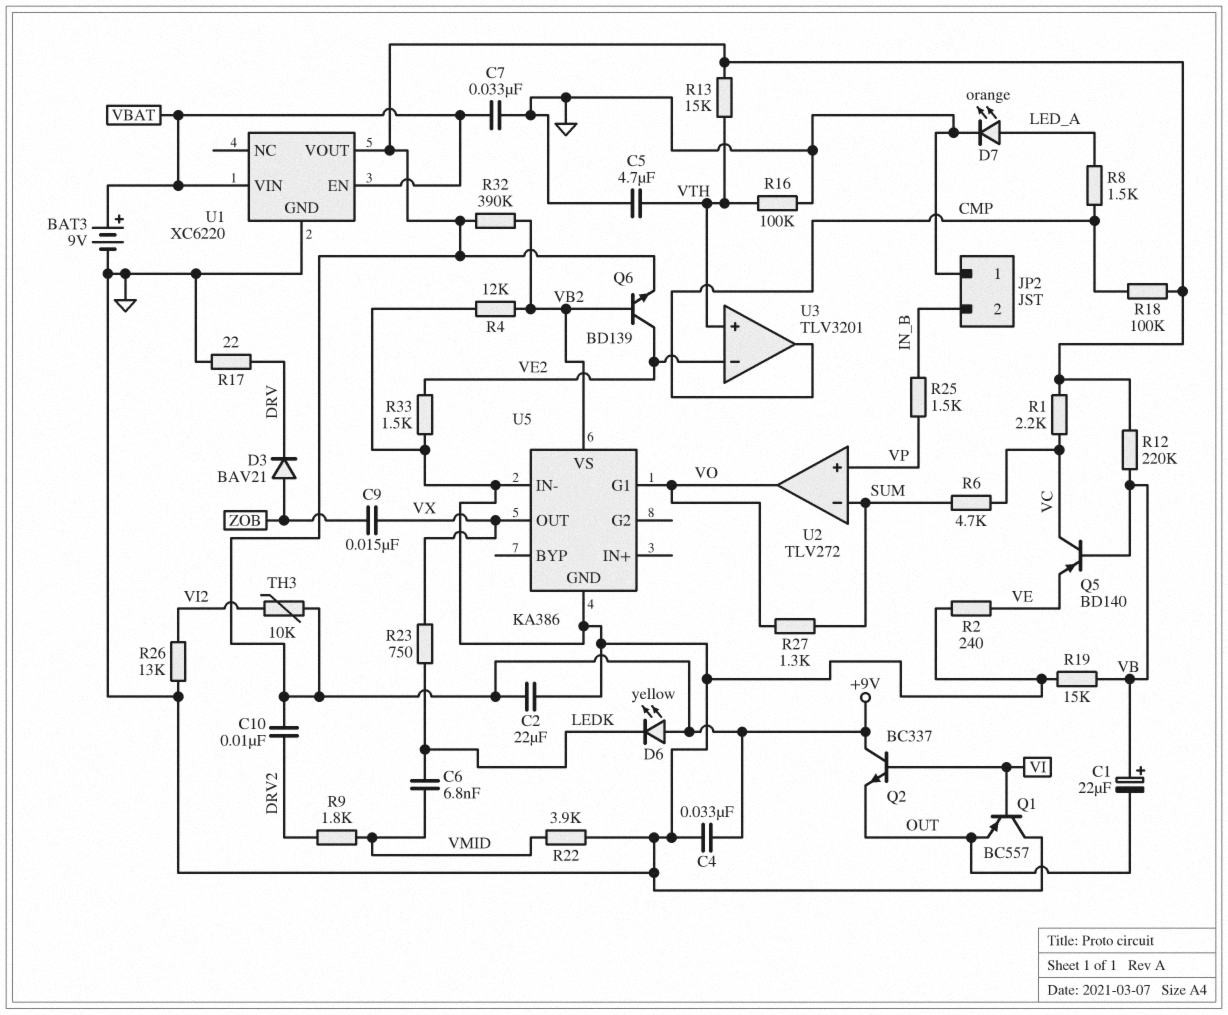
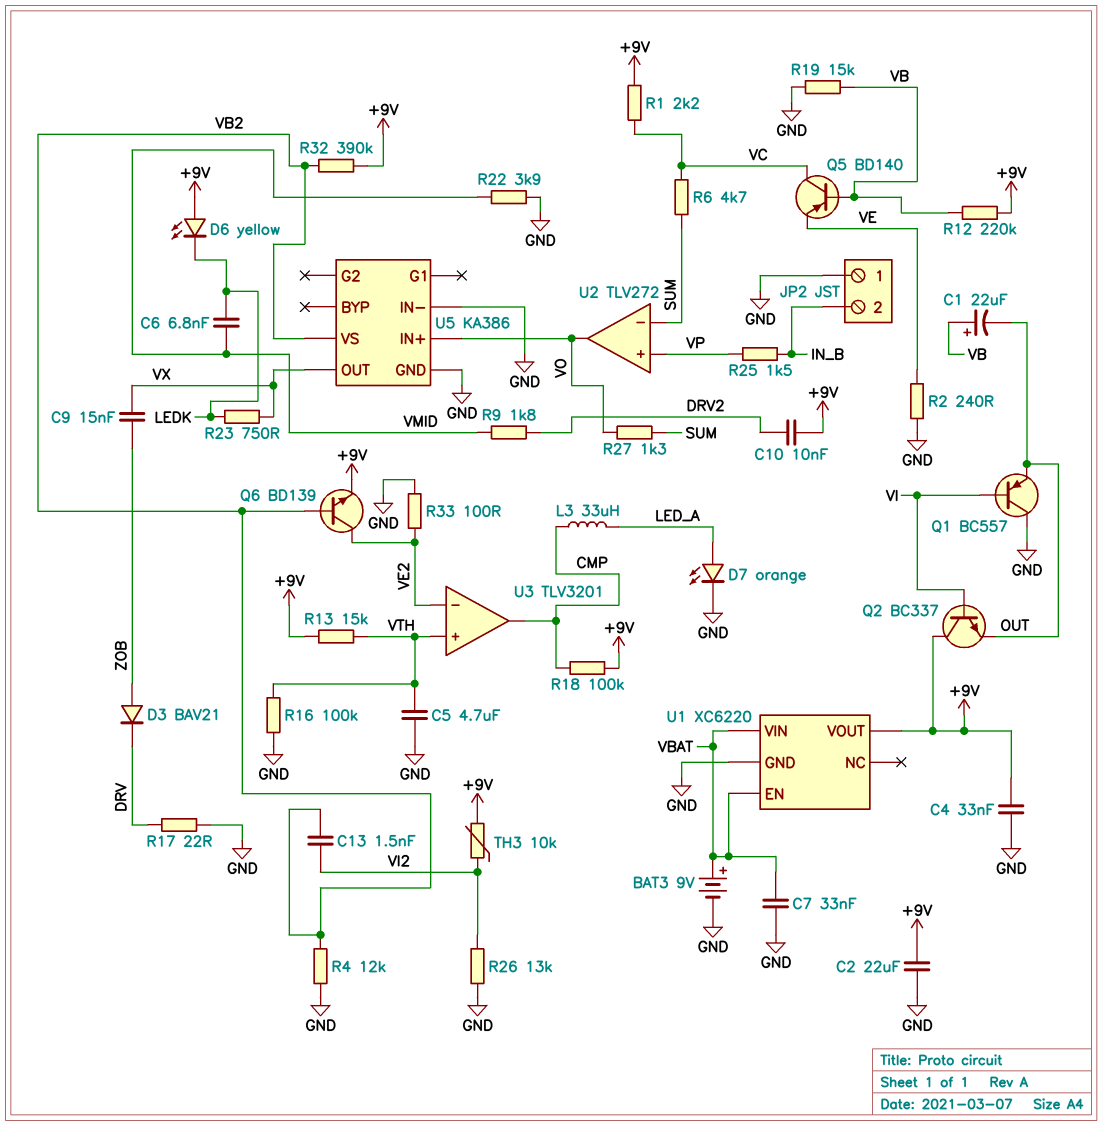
C13: none -> 1.5nF (VB2, VI2)
L3: none -> 33uH (CMP, LED_A)
R8: 1.5k (CMP, LED_A) -> none
R33: 1.5k (GND, VE2) -> 100 (GND, VE2)
U5 pin G1: VO -> none
U5 pin IN+: none -> VO

